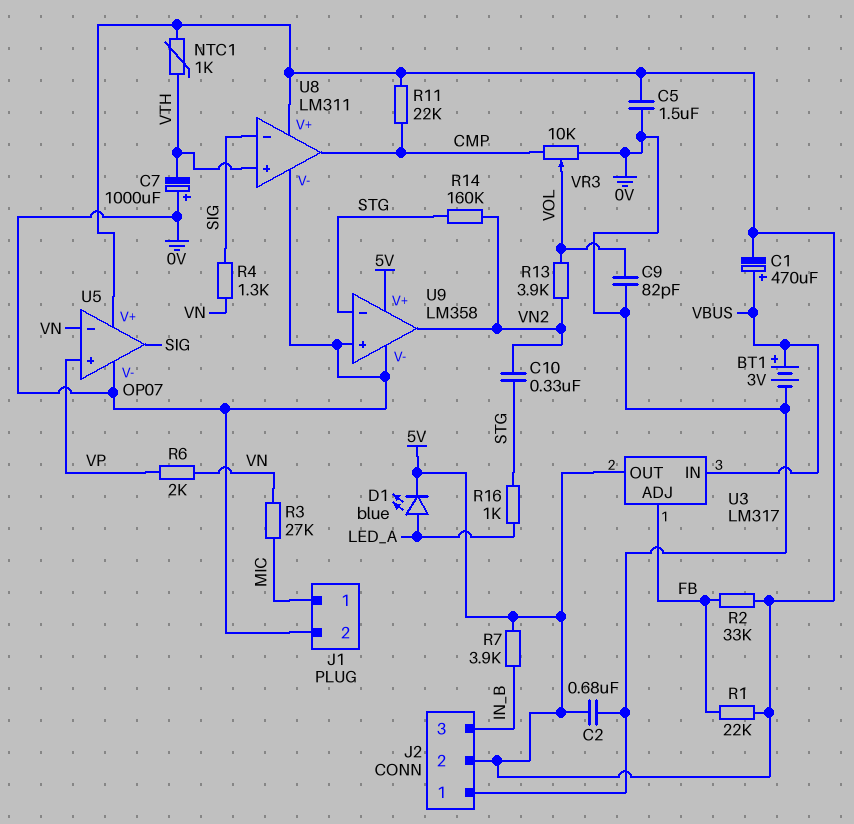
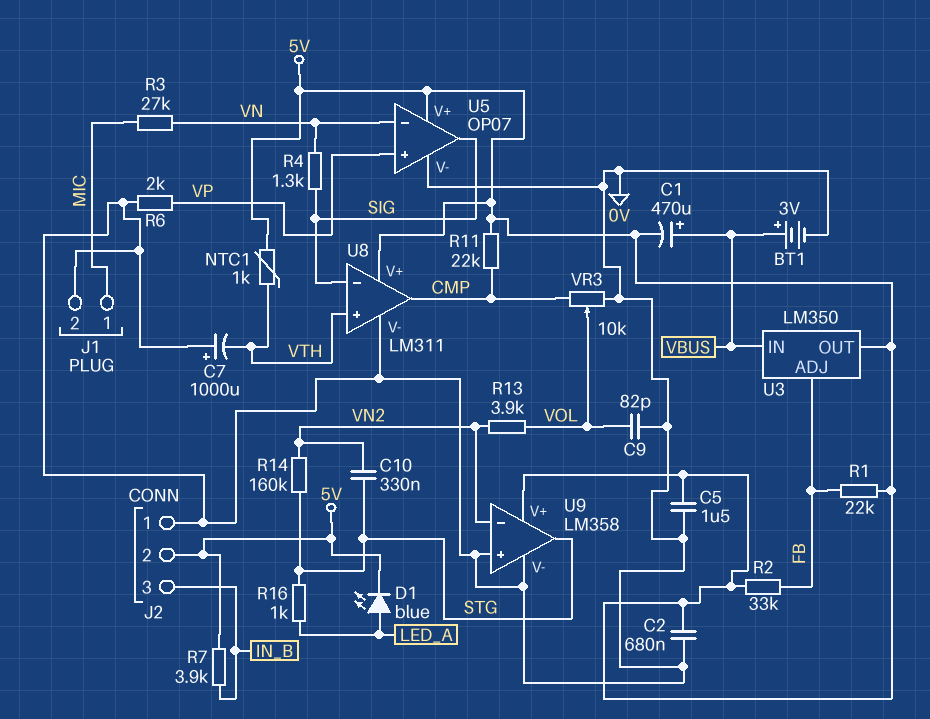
R6: 2k (VN, VP) -> 2k (0V, VP)
U3: LM317 -> LM350
U9 pin in-: STG -> VN2
U9 pin out: VN2 -> STG

